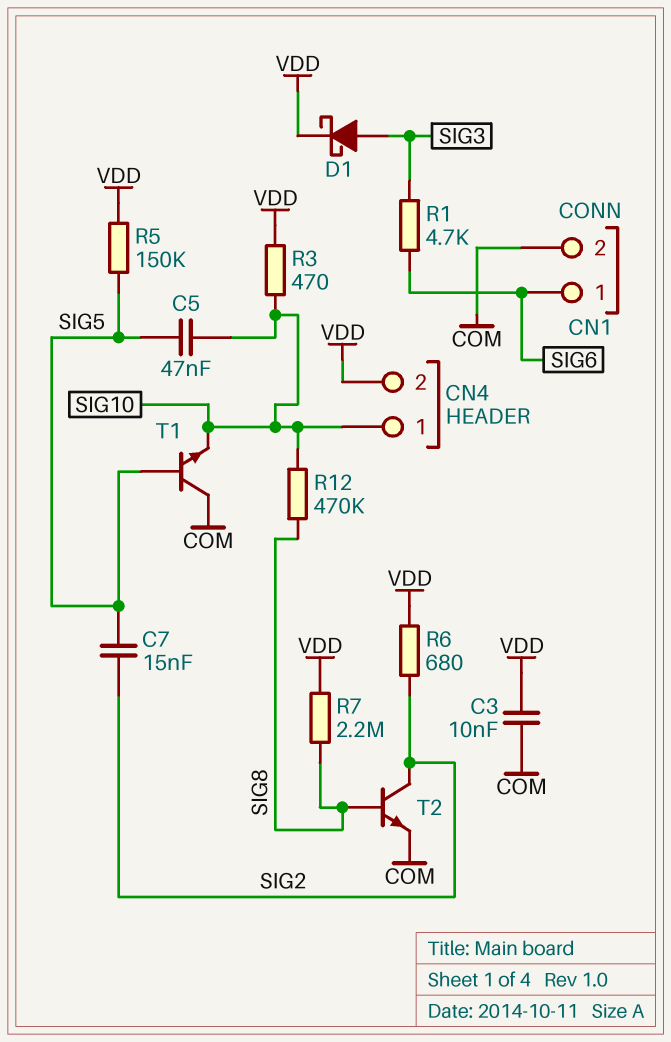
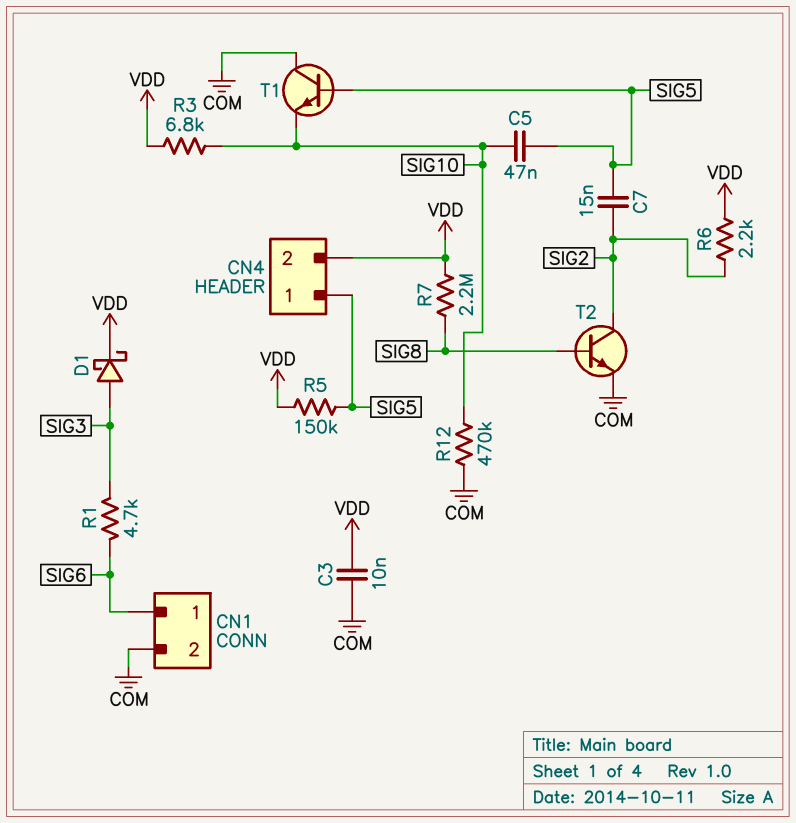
CN4 pin 1: SIG10 -> SIG5
R3: 470 (SIG10, VDD) -> 6.8k (SIG10, VDD)
R6: 680 (SIG2, VDD) -> 2.2k (SIG2, VDD)
R12: 470k (SIG8, SIG10) -> 470k (COM, SIG10)

